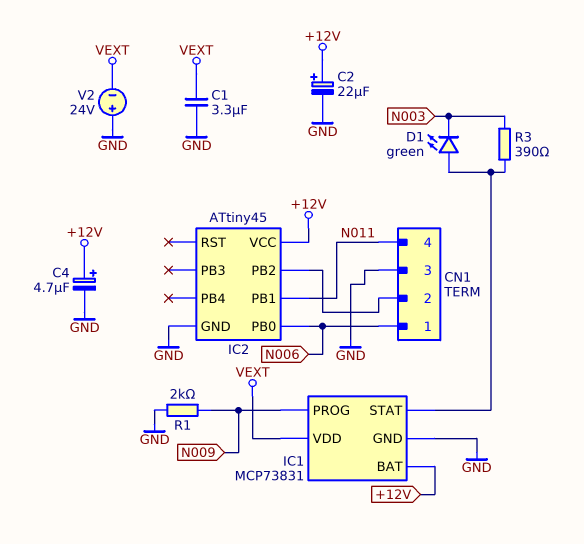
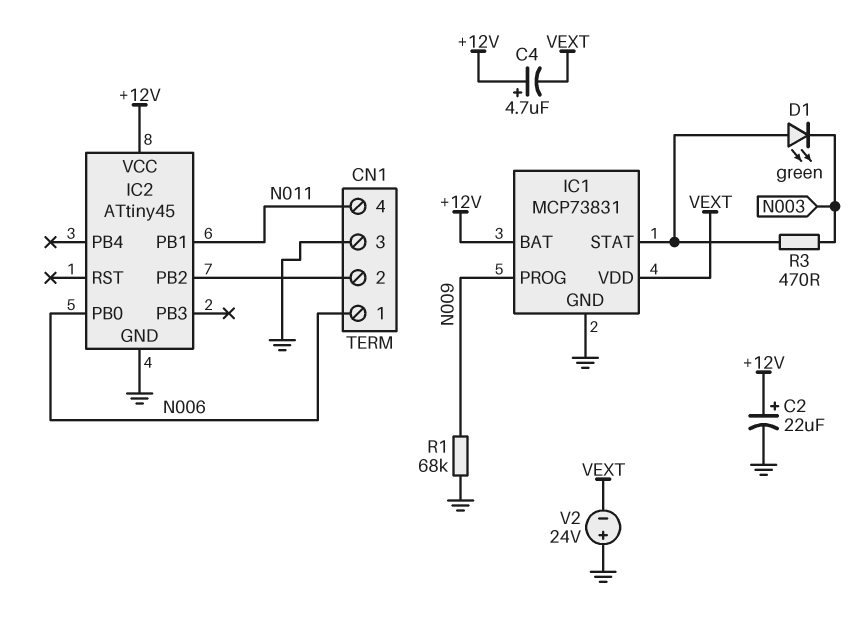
C1: 3.3uF (GND, VEXT) -> none
C4: 4.7uF (plus +12V, minus GND) -> 4.7uF (plus +12V, minus VEXT)
R1: 2k (GND, N009) -> 68k (GND, N009)
R3: 390 (IC1/STAT, N003) -> 470 (IC1/STAT, N003)

